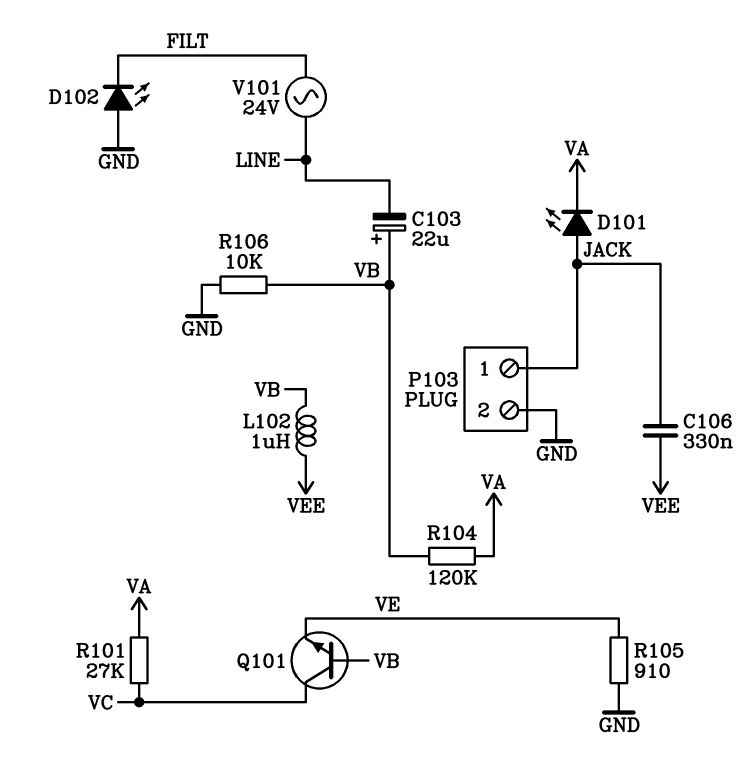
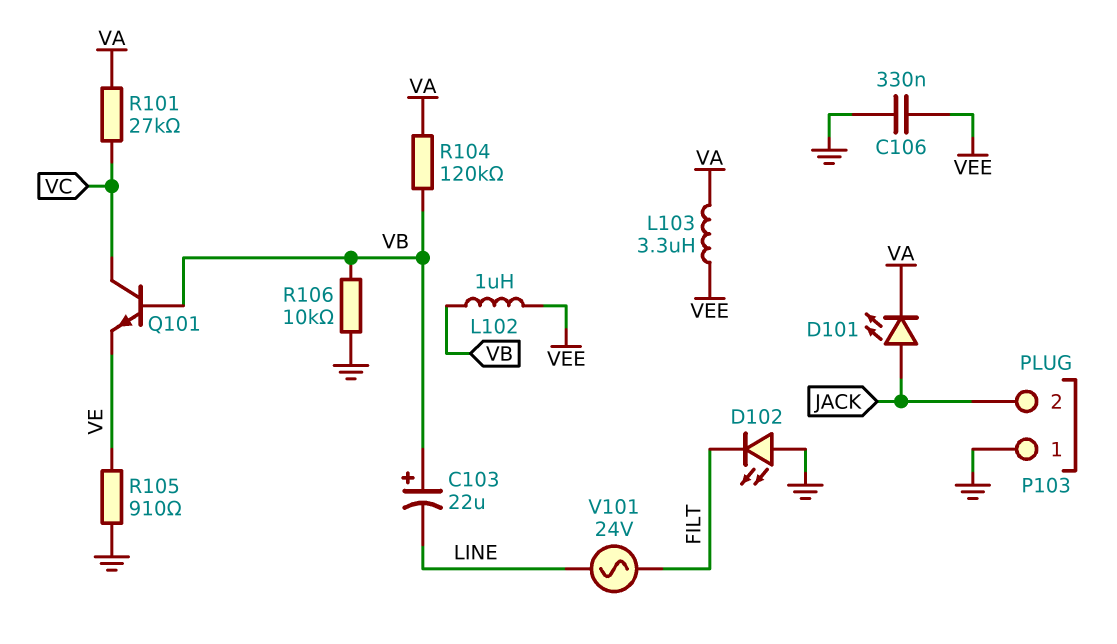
C106: 330nF (JACK, VEE) -> 330nF (GND, VEE)
L103: none -> 3.3uH (VA, VEE)
P103 pin 1: JACK -> GND
P103 pin 2: GND -> JACK

